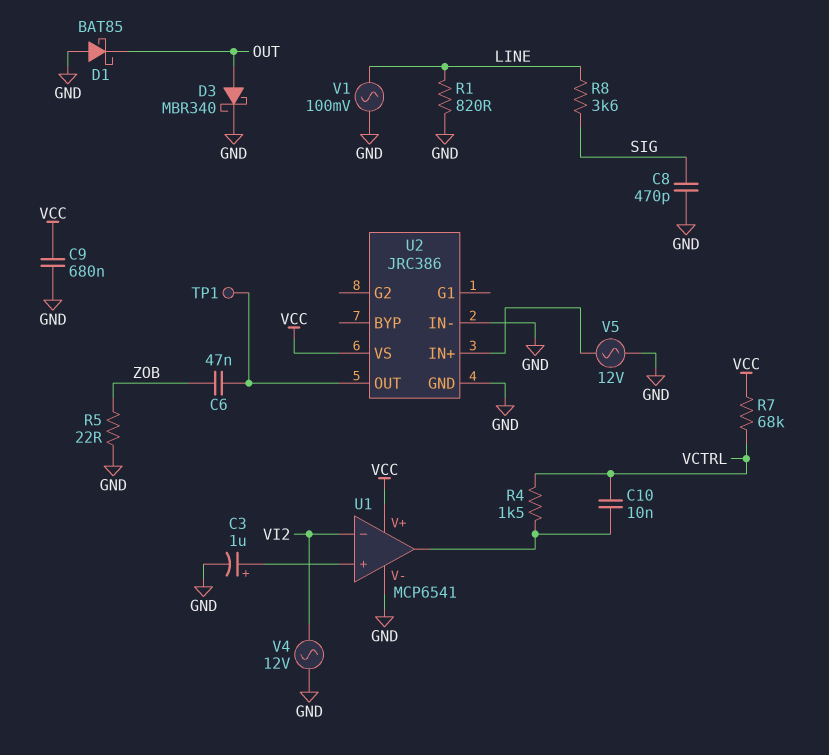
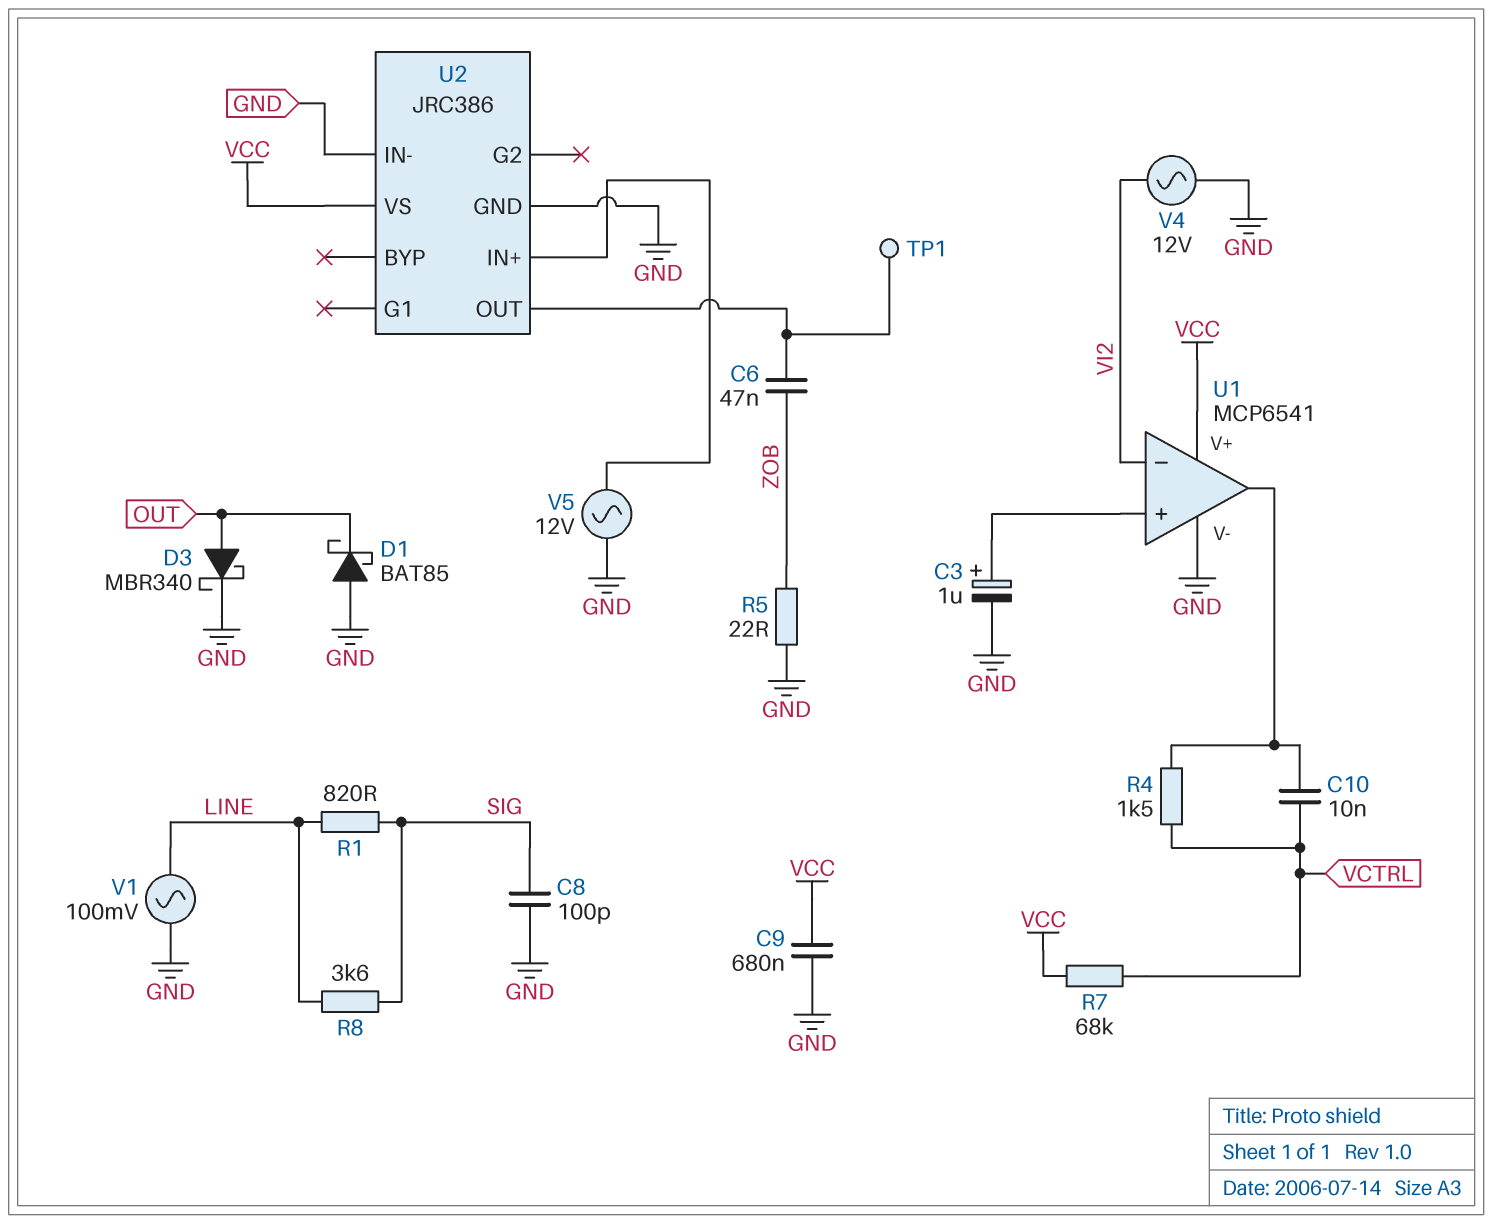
C8: 470pF (GND, SIG) -> 100pF (GND, SIG)
R1: 820 (GND, LINE) -> 820 (LINE, SIG)

